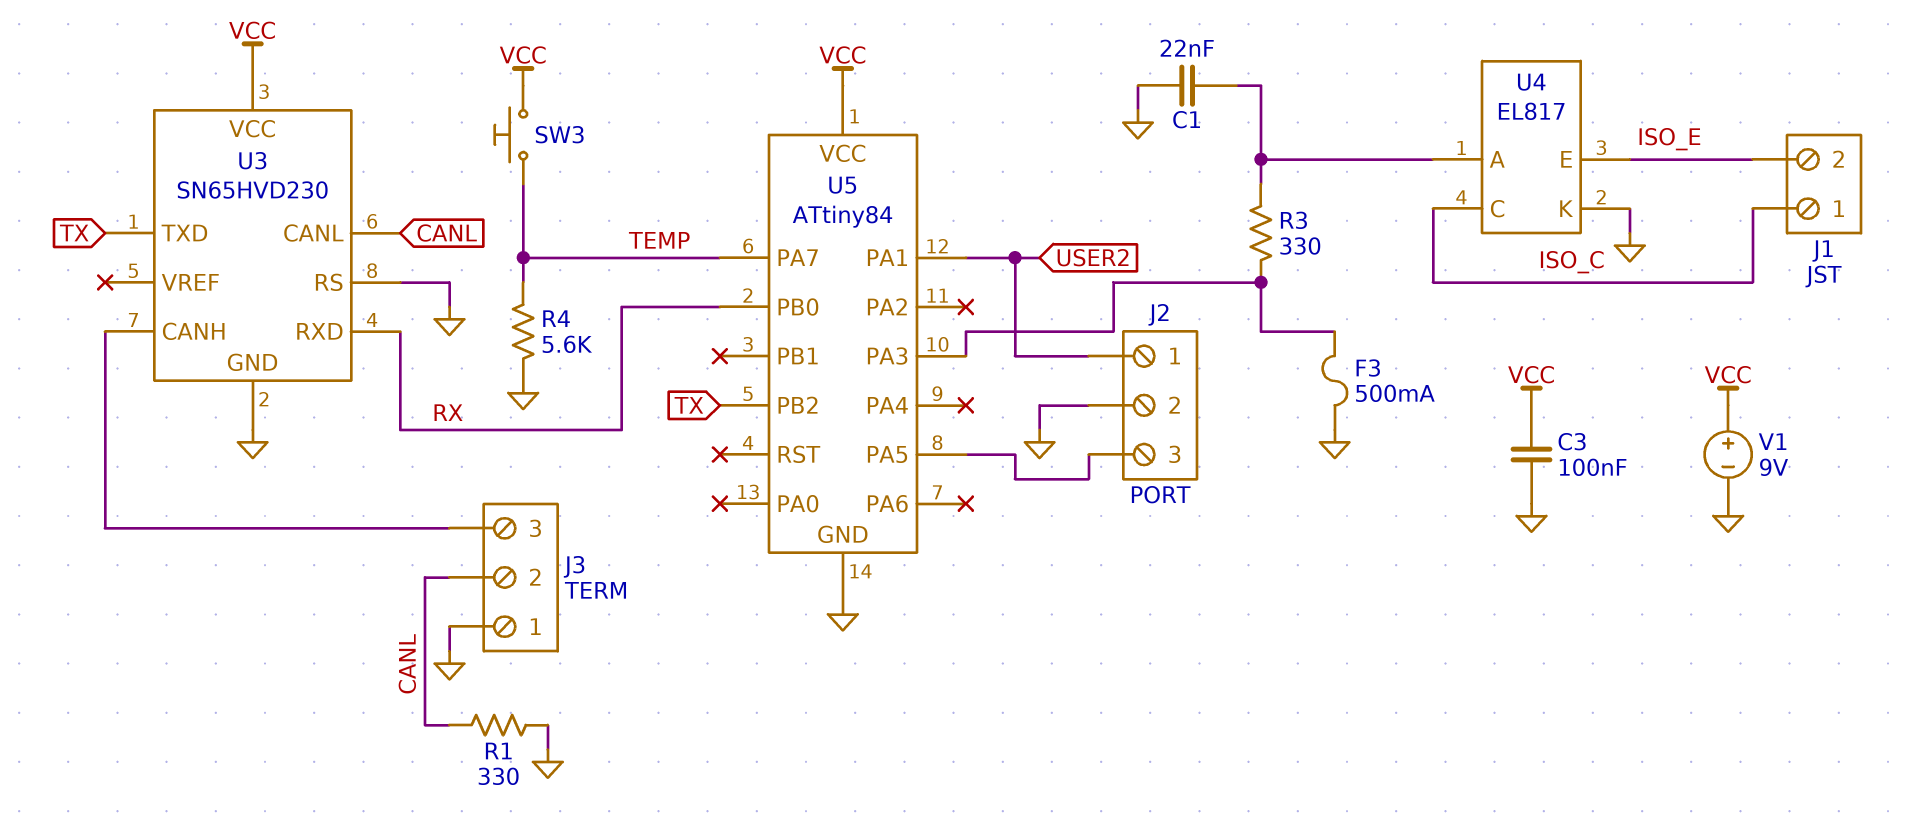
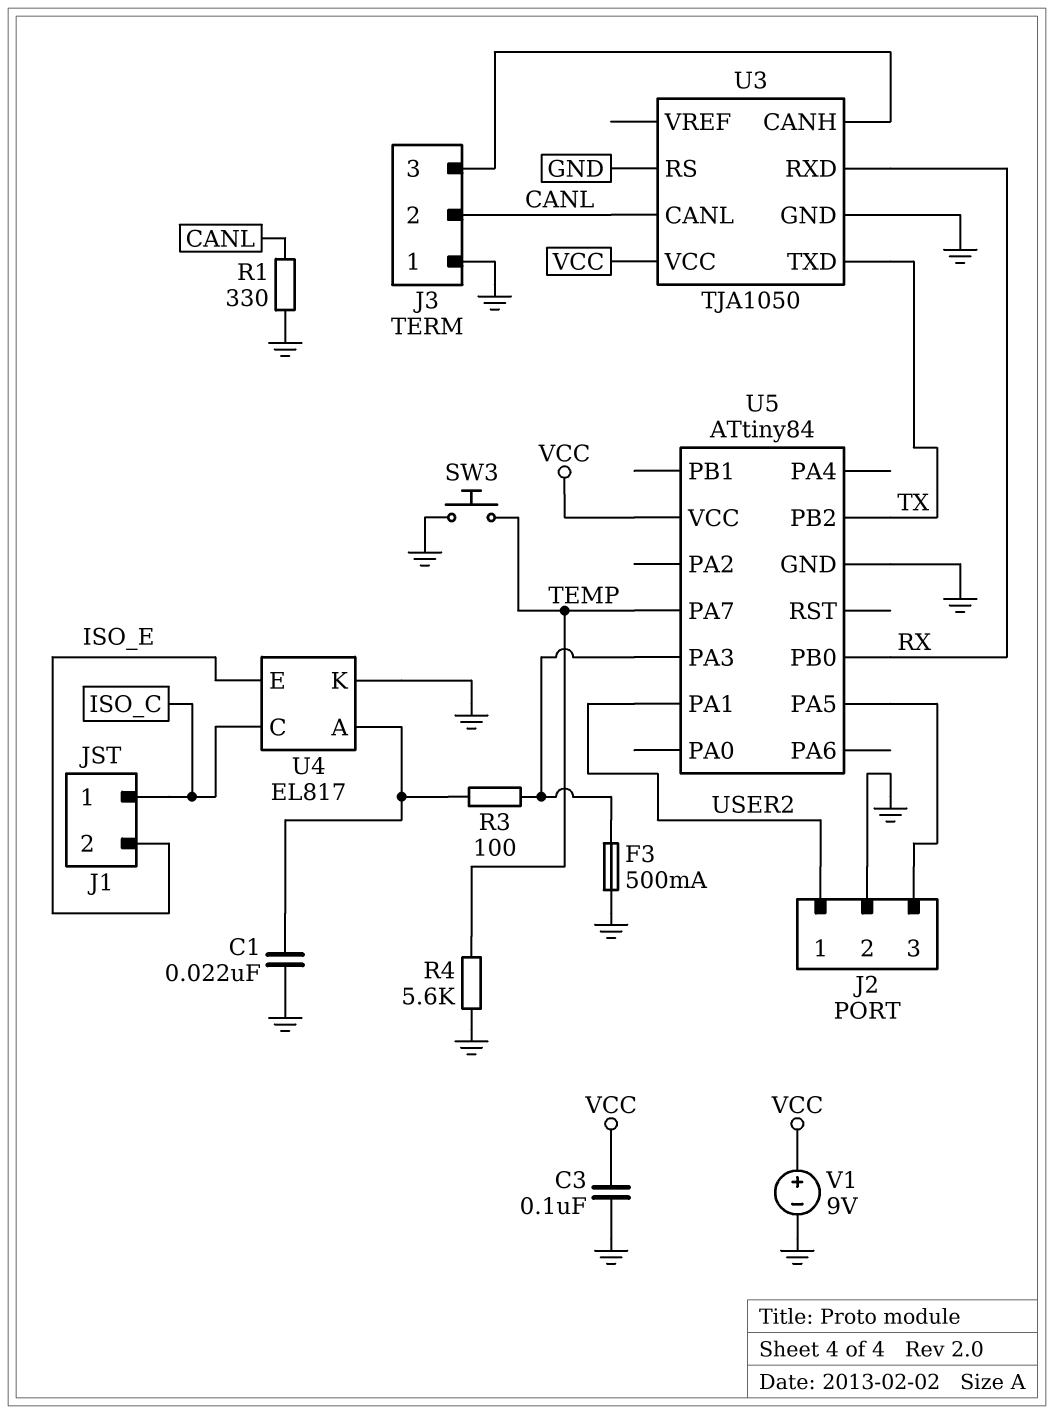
R3: 330 (U4/A, U5/PA3) -> 100 (U4/A, U5/PA3)
SW3: button (TEMP, VCC) -> button (GND, TEMP)
U3: SN65HVD230 -> TJA1050

